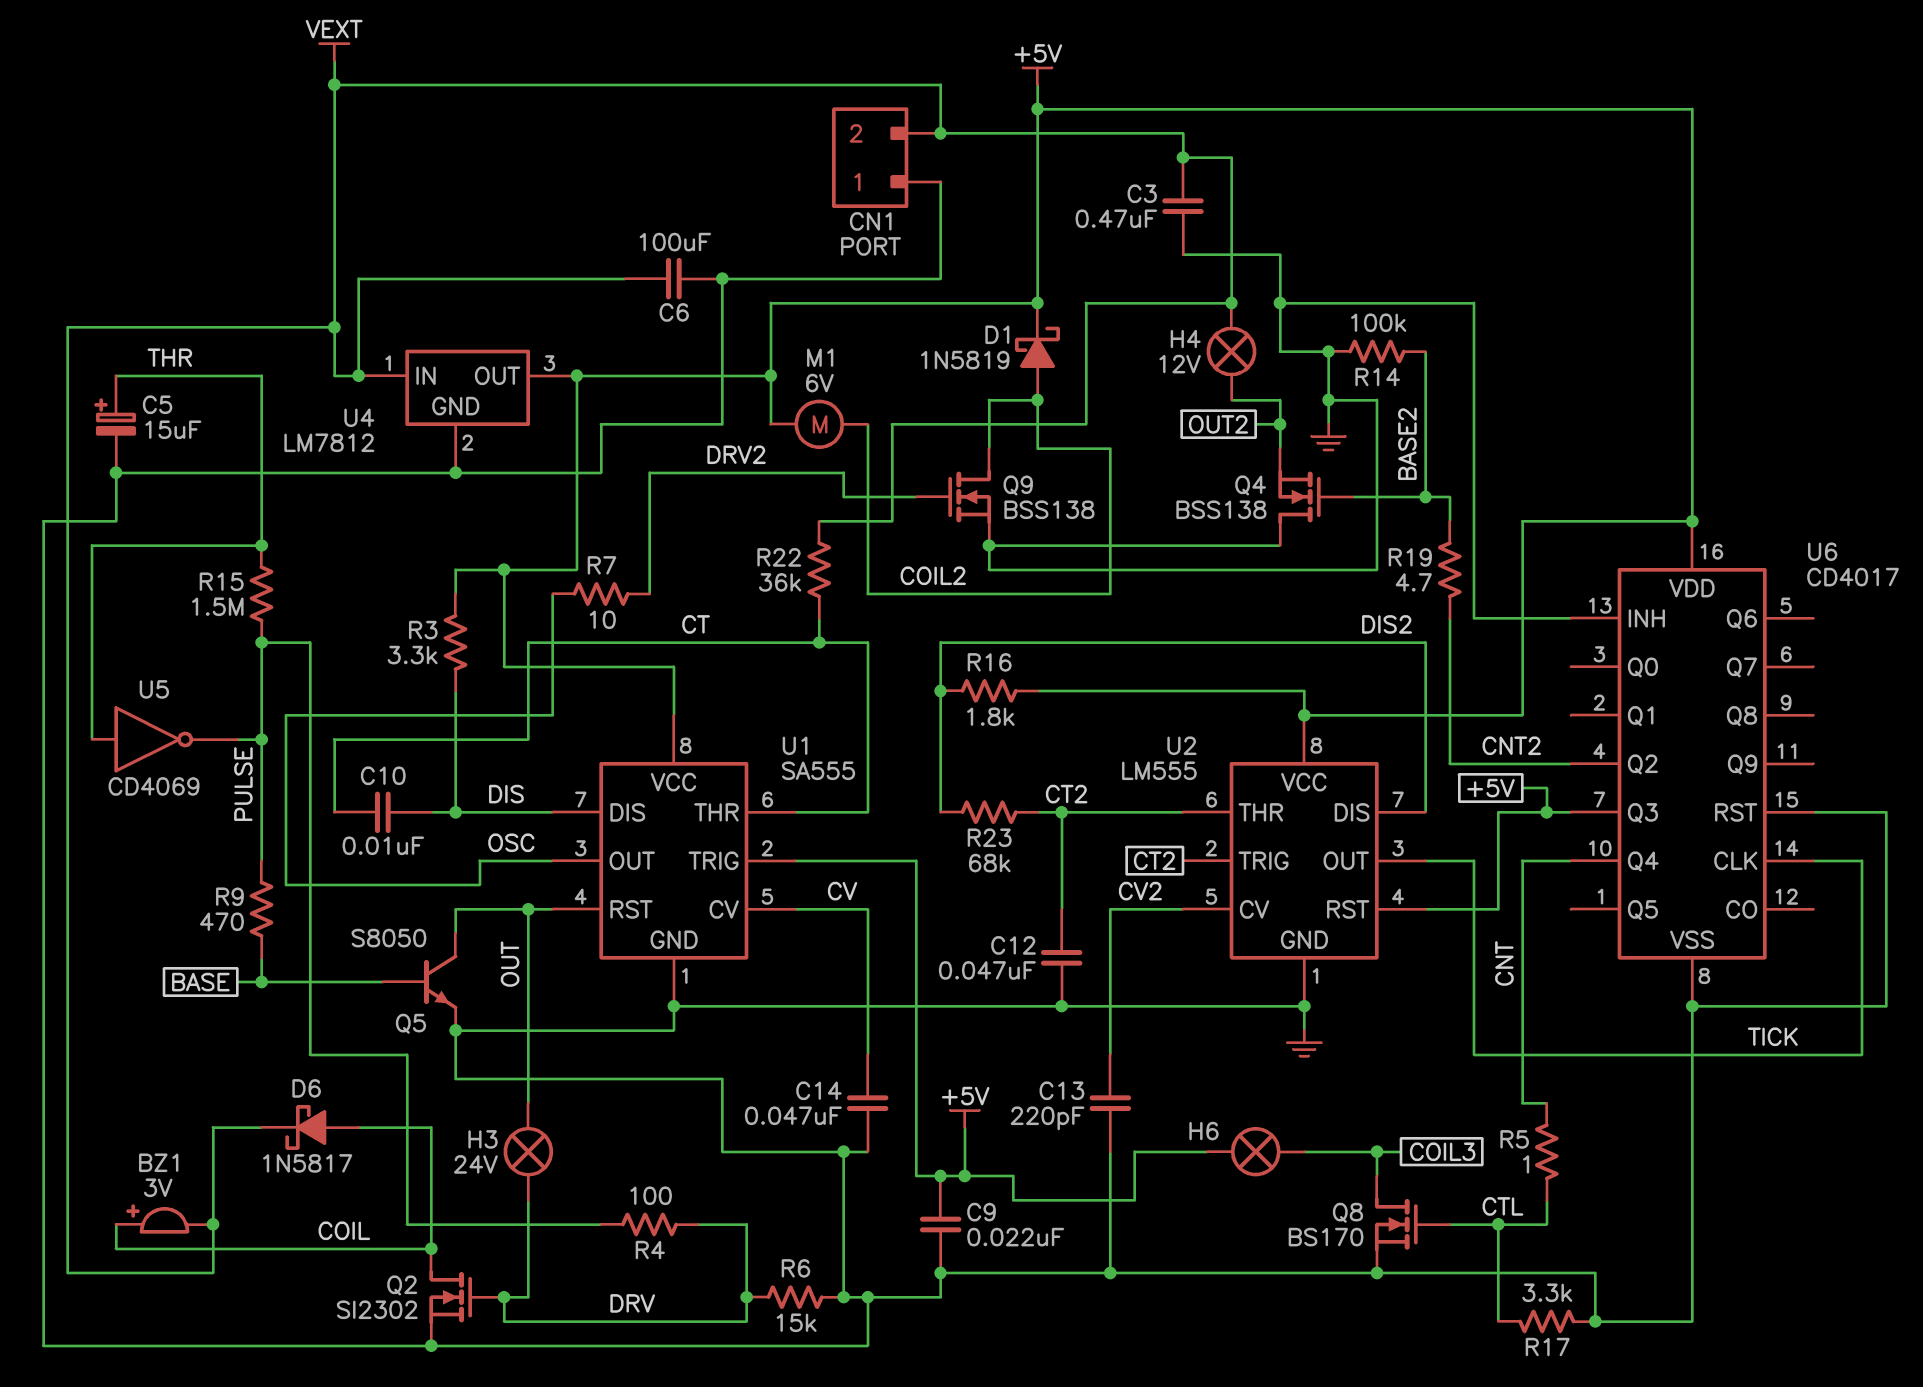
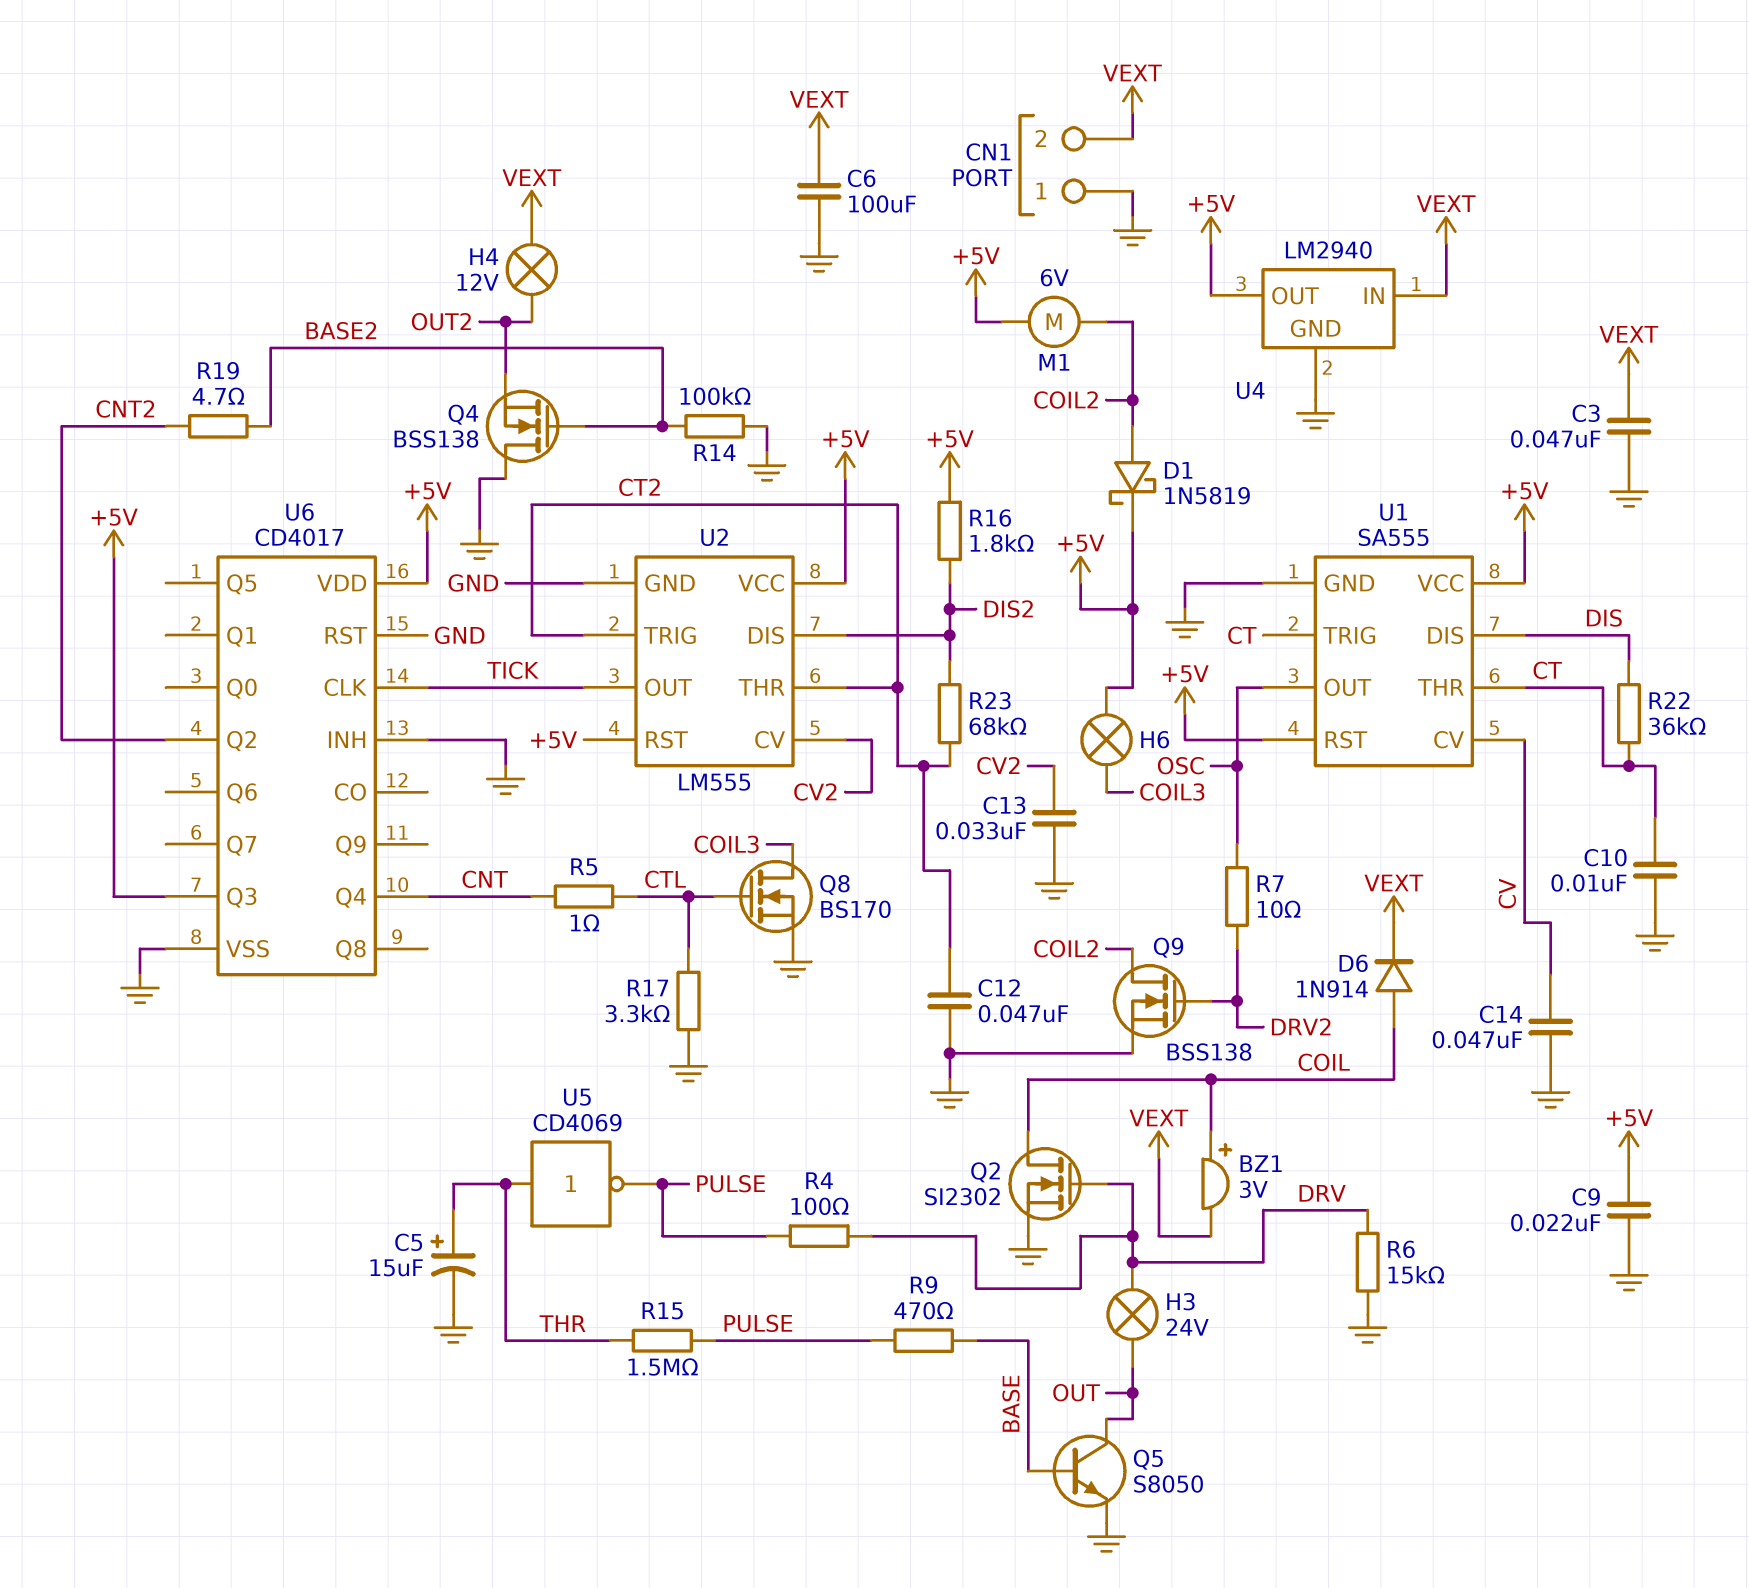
C3: 470nF (GND, VEXT) -> 47nF (GND, VEXT)
C10: 10nF (CT, DIS) -> 10nF (CT, GND)
C13: 220pF (CV2, GND) -> 33nF (CV2, GND)
D6: schottky 1N5817 (A COIL, K VEXT) -> diode 1N914 (A COIL, K VEXT)
R3: 3.3k (+5V, DIS) -> none
R22: 36k (CT, VEXT) -> 36k (CT, DIS)
U1 pin RST: OUT -> +5V
U1 pin TRIG: +5V -> CT
U4: LM7812 -> LM2940

